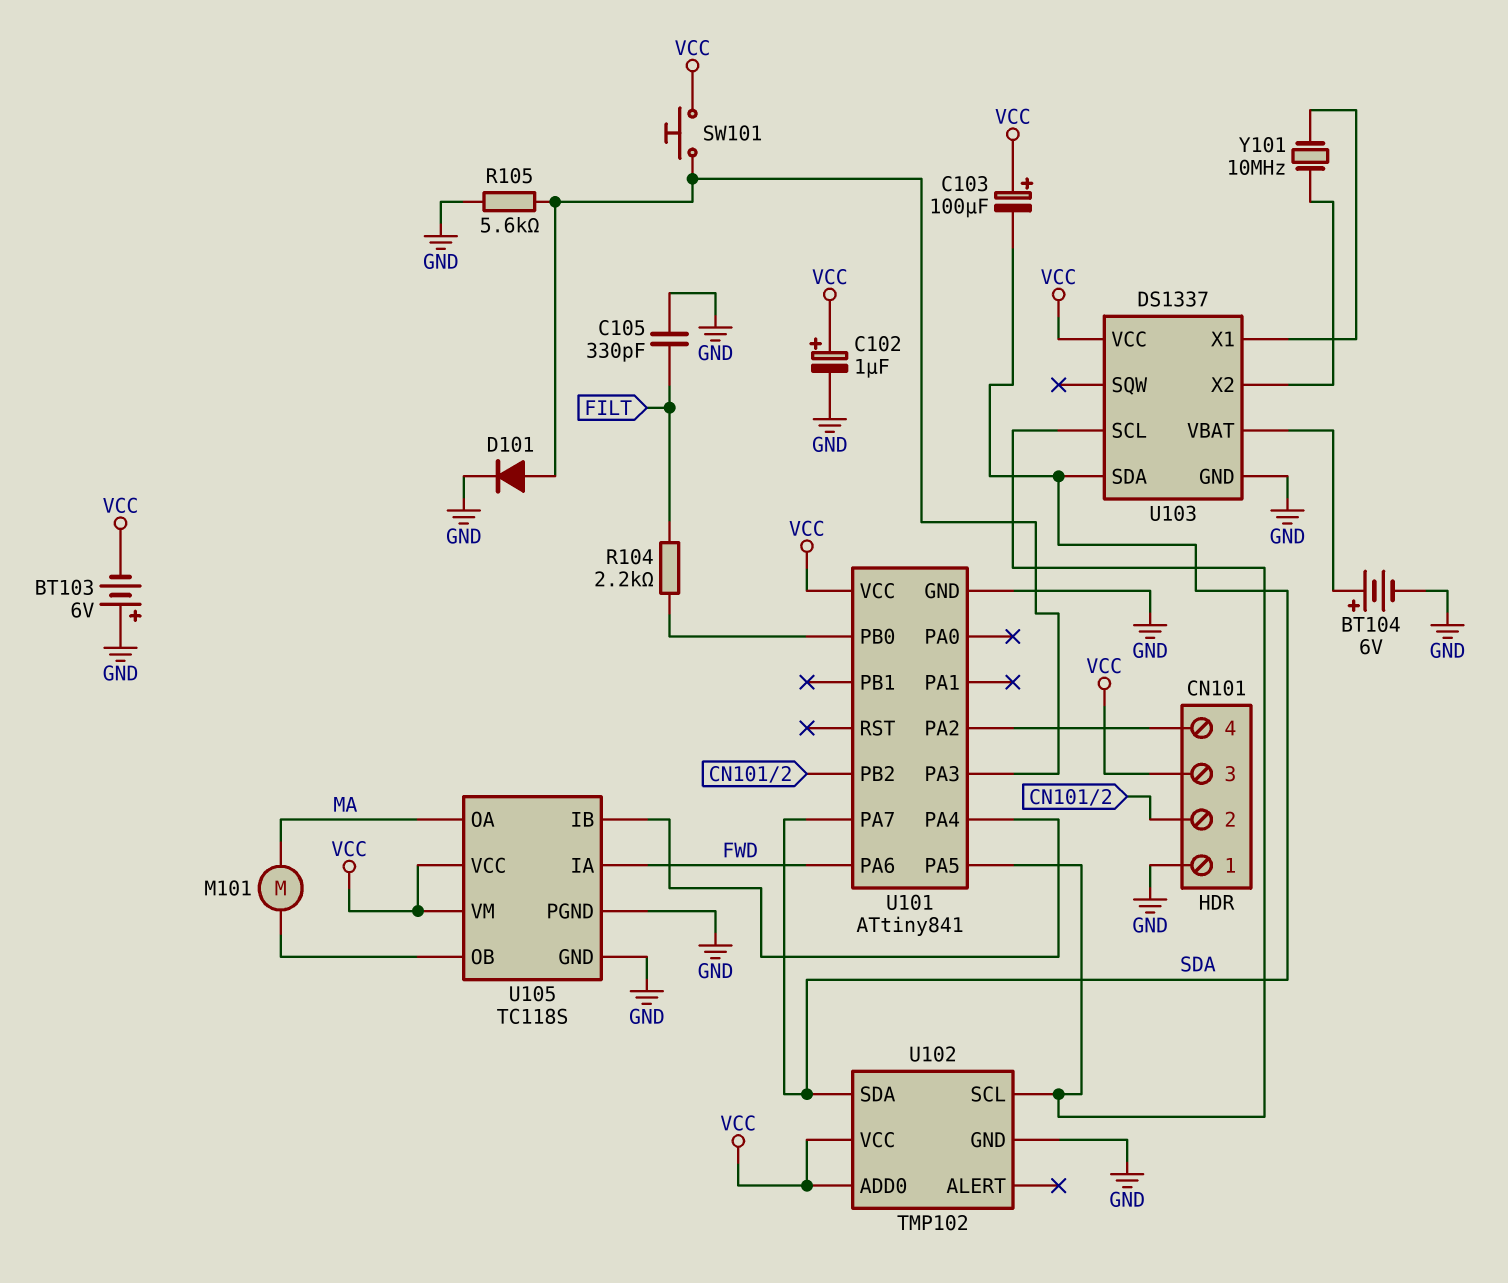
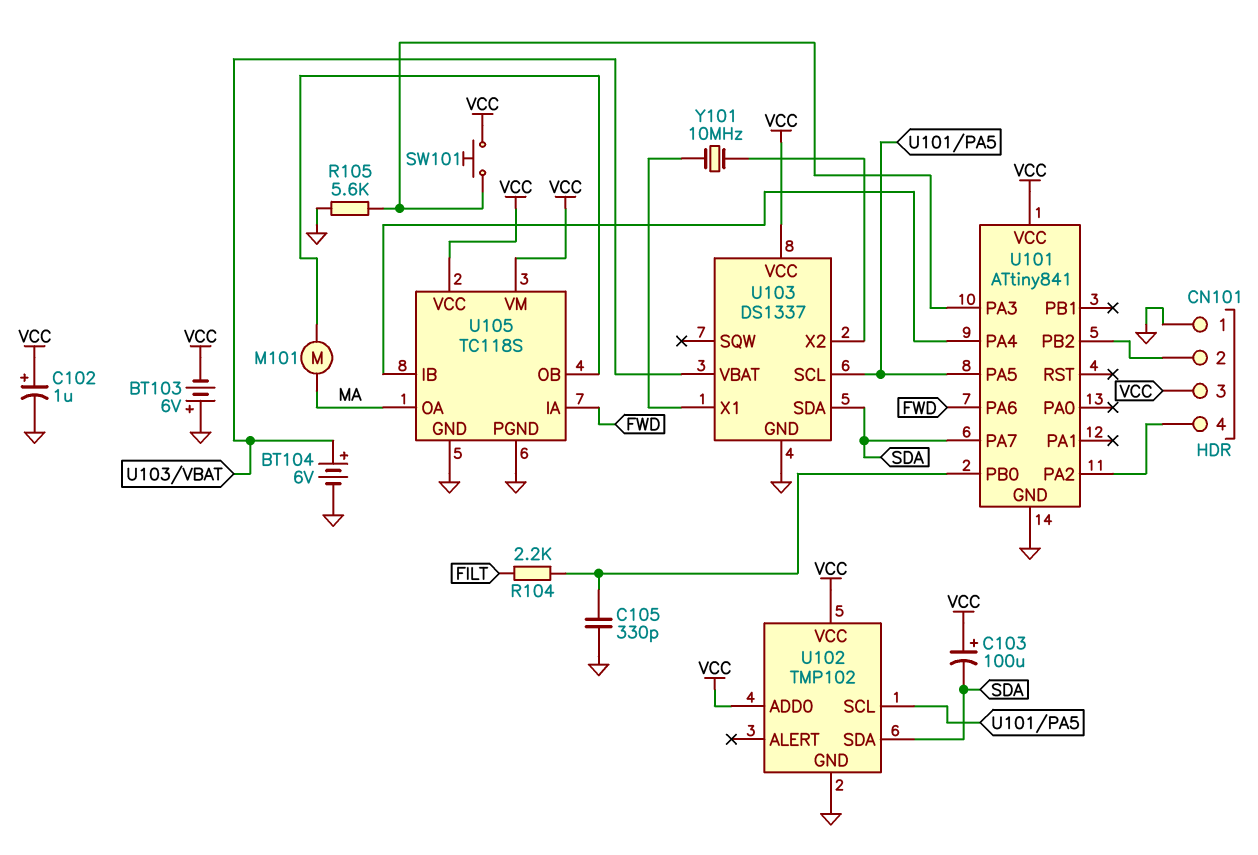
C105: 330pF (FILT, GND) -> 330pF (GND, U101/PB0)
D101: diode (A U101/PA3, K GND) -> none

